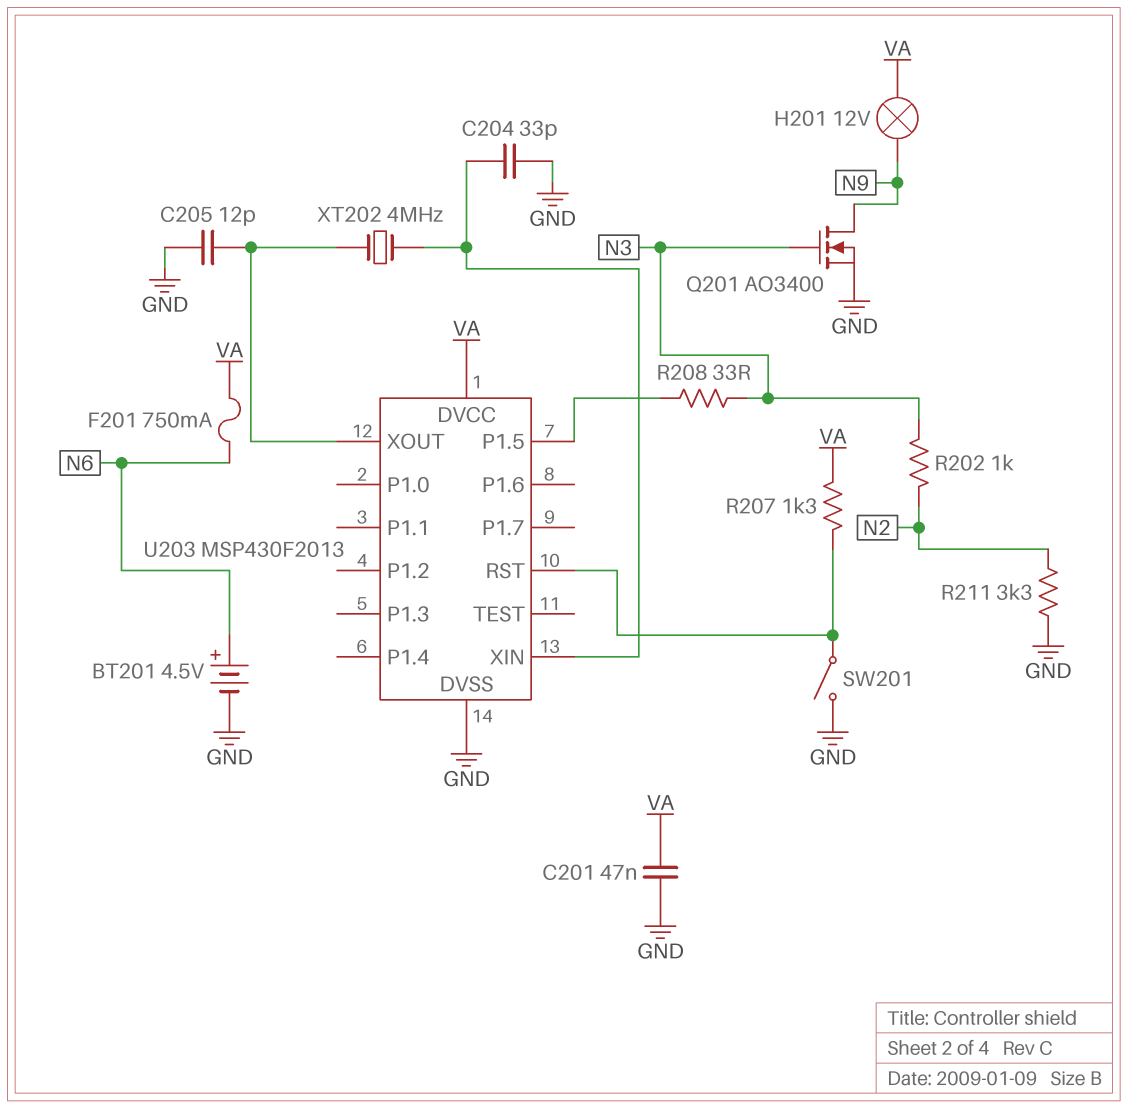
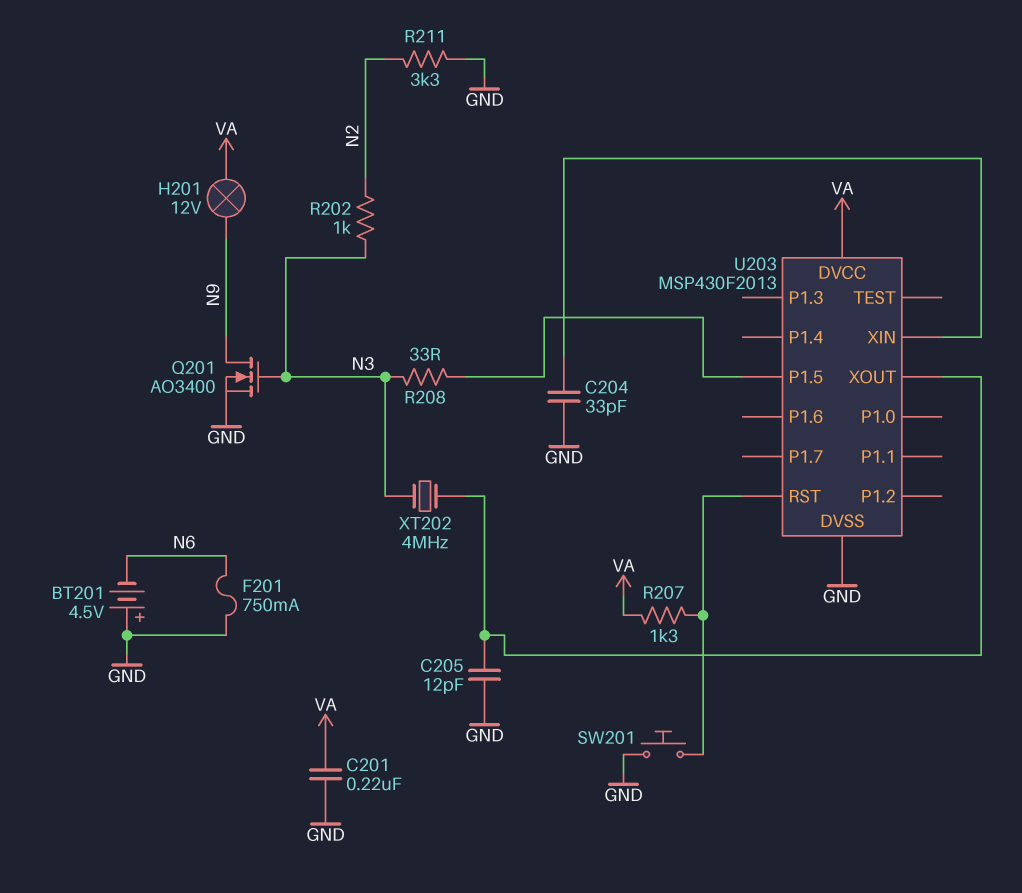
BT201: 4.5V (plus N6, minus GND) -> 4.5V (plus GND, minus N6)
C201: 47nF (GND, VA) -> 220nF (GND, VA)
F201: 750mA (N6, VA) -> 750mA (GND, N6)
SW201: switch (GND, U203/RST) -> button (GND, U203/RST)
XT202: 4MHz (U203/XIN, U203/XOUT) -> 4MHz (N3, U203/XOUT)

